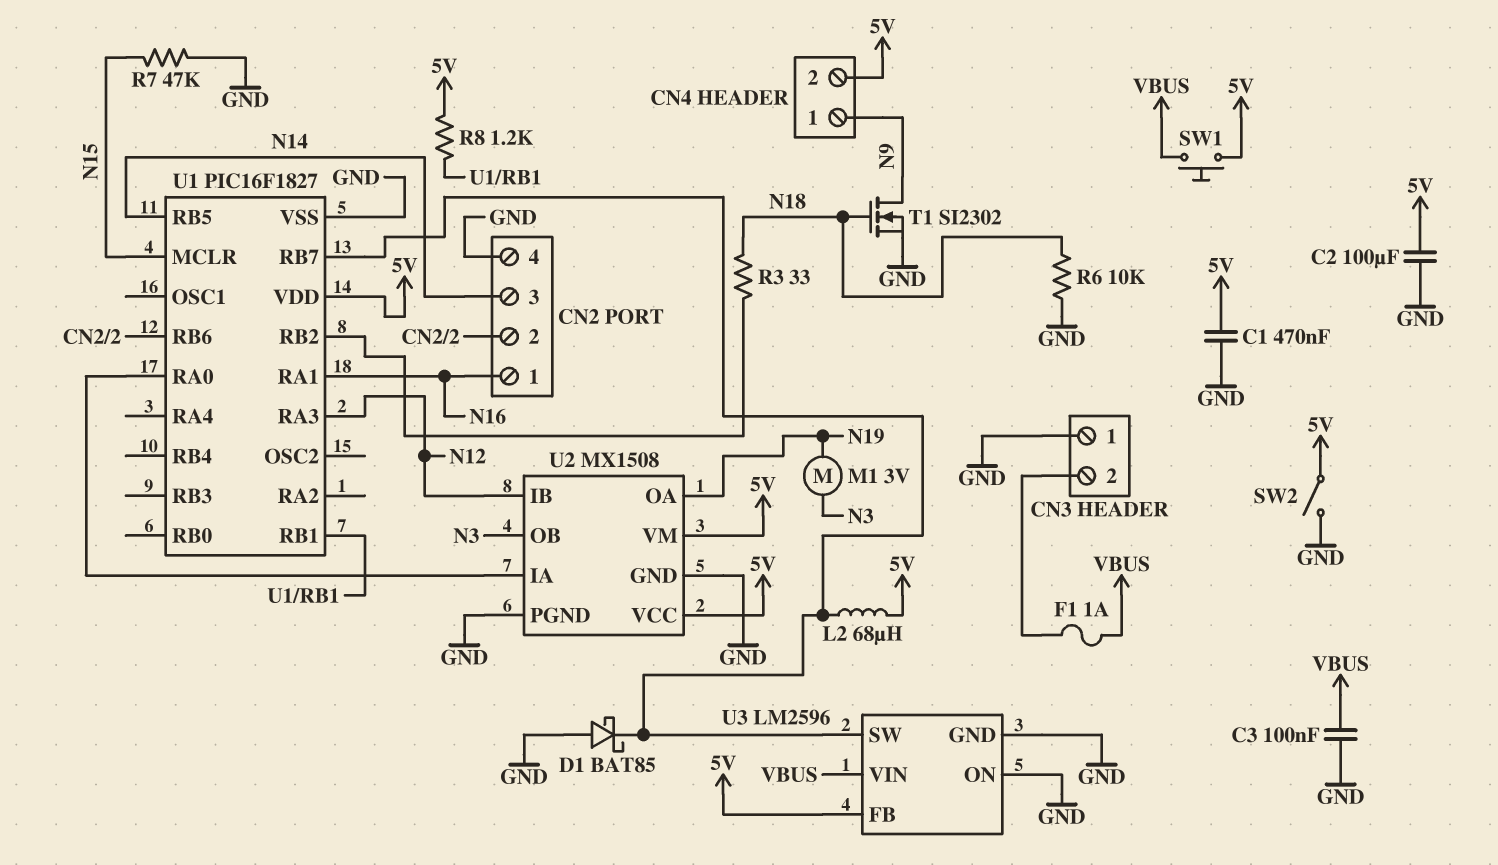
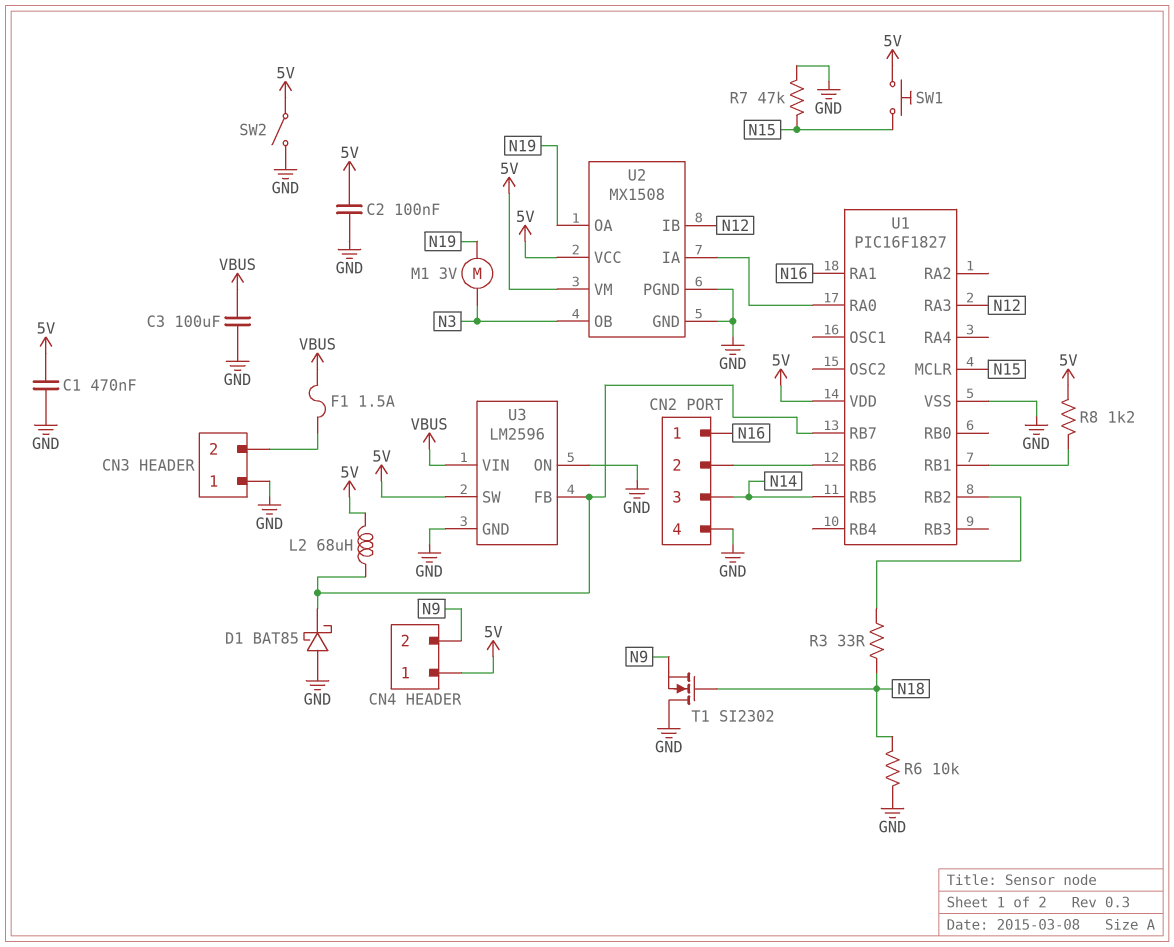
C2: 100uF (5V, GND) -> 100nF (5V, GND)
C3: 100nF (GND, VBUS) -> 100uF (GND, VBUS)
CN4 pin 1: N9 -> 5V
CN4 pin 2: 5V -> N9
F1: 1A (CN3/2, VBUS) -> 1.5A (CN3/2, VBUS)
SW1: button (5V, VBUS) -> button (5V, N15)
T1: NMOS SI2302 (G N18, D N9, S GND) -> NMOS SI2302 (G N18, D GND, S N9)
U3 pin FB: 5V -> U1/RB7
U3 pin SW: U1/RB7 -> 5V

